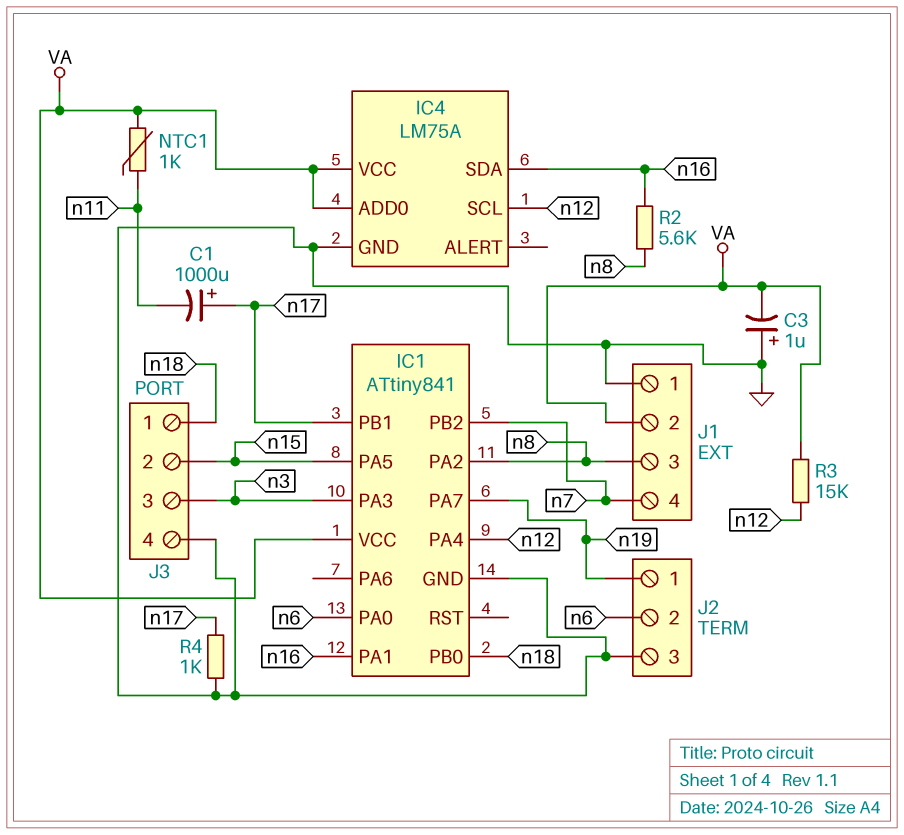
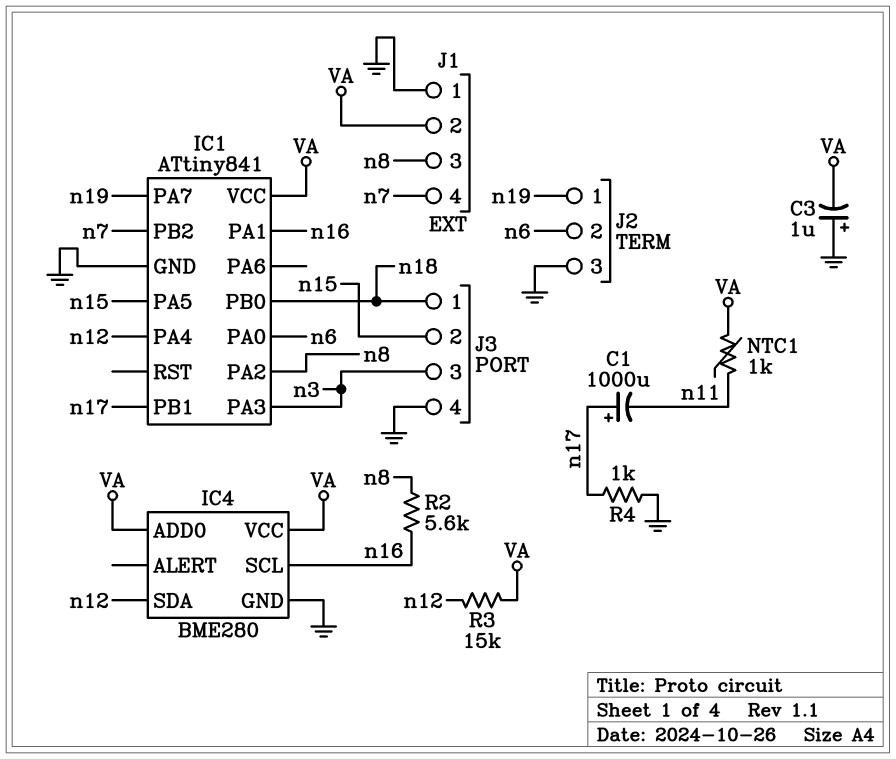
IC4: LM75A -> BME280
IC4 pin SCL: n12 -> n16
IC4 pin SDA: n16 -> n12

